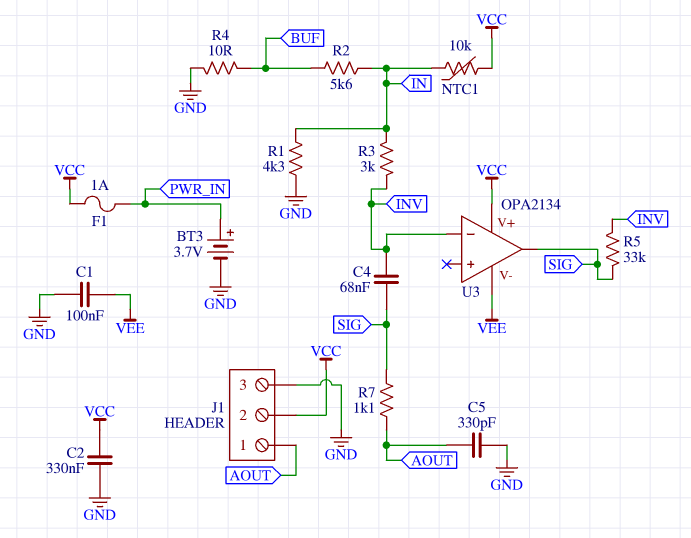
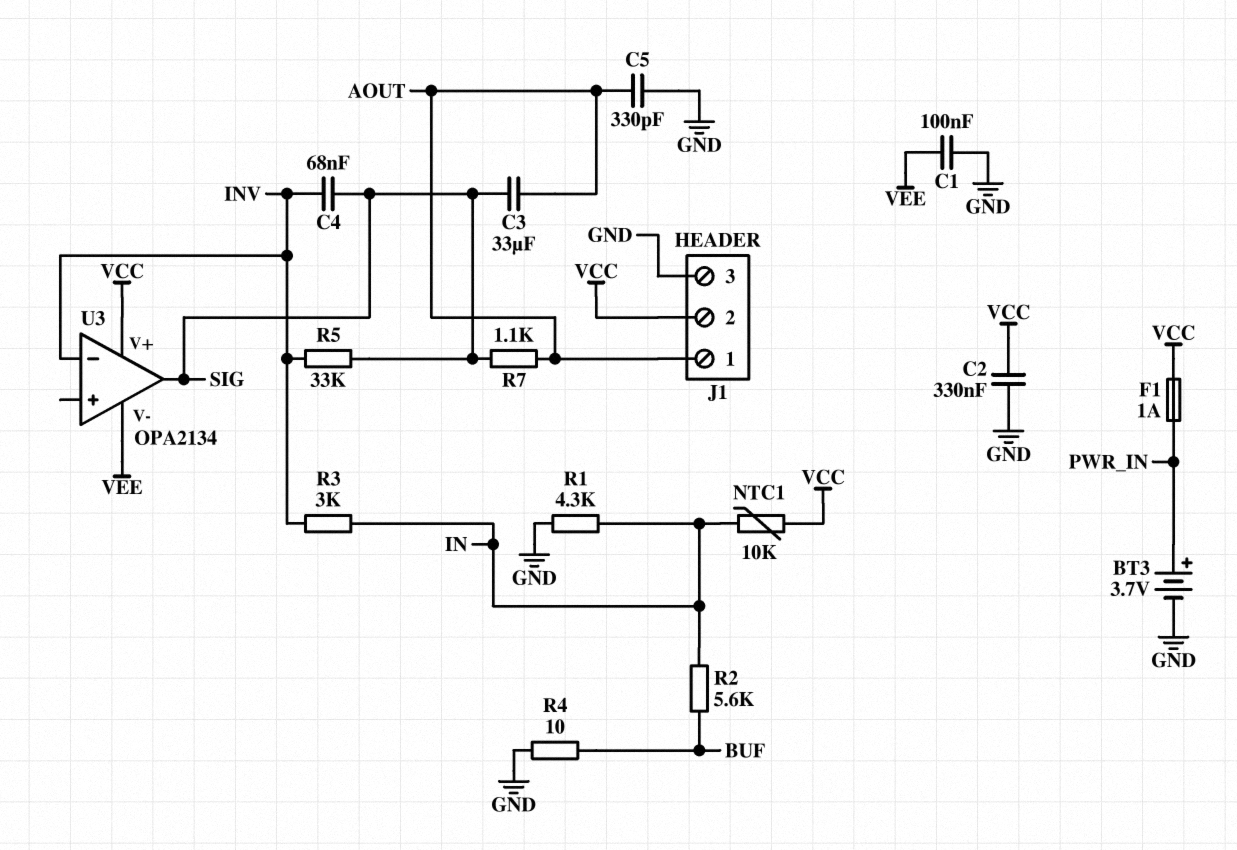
C3: none -> 33uF (AOUT, SIG)

